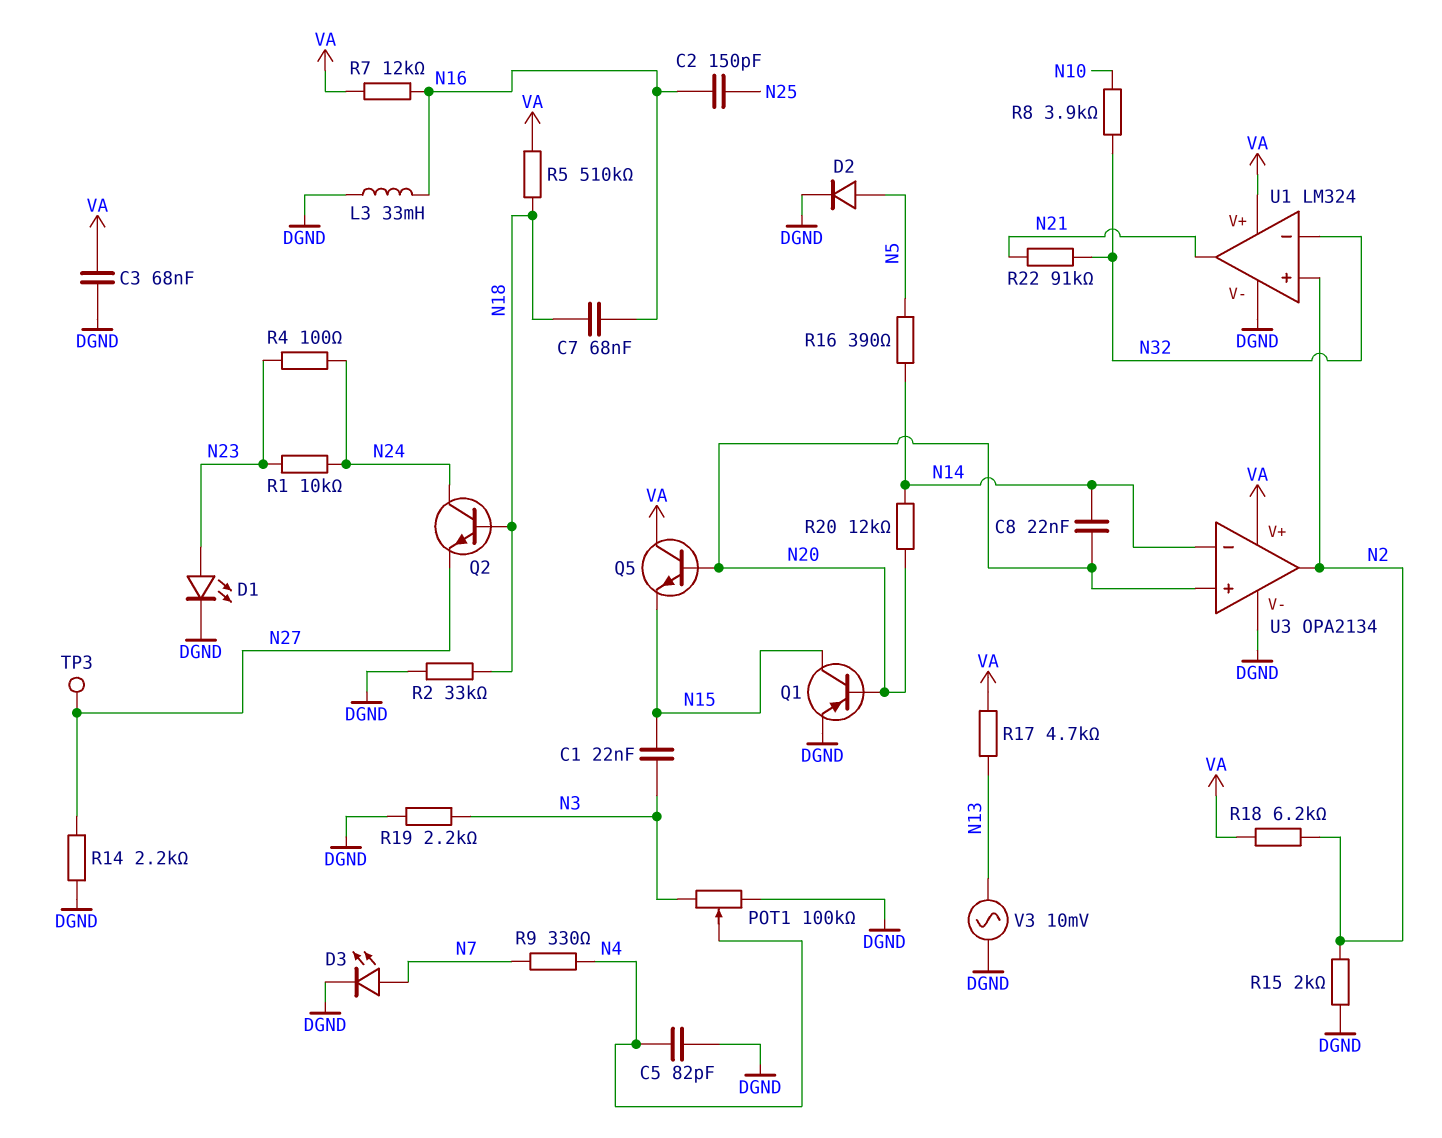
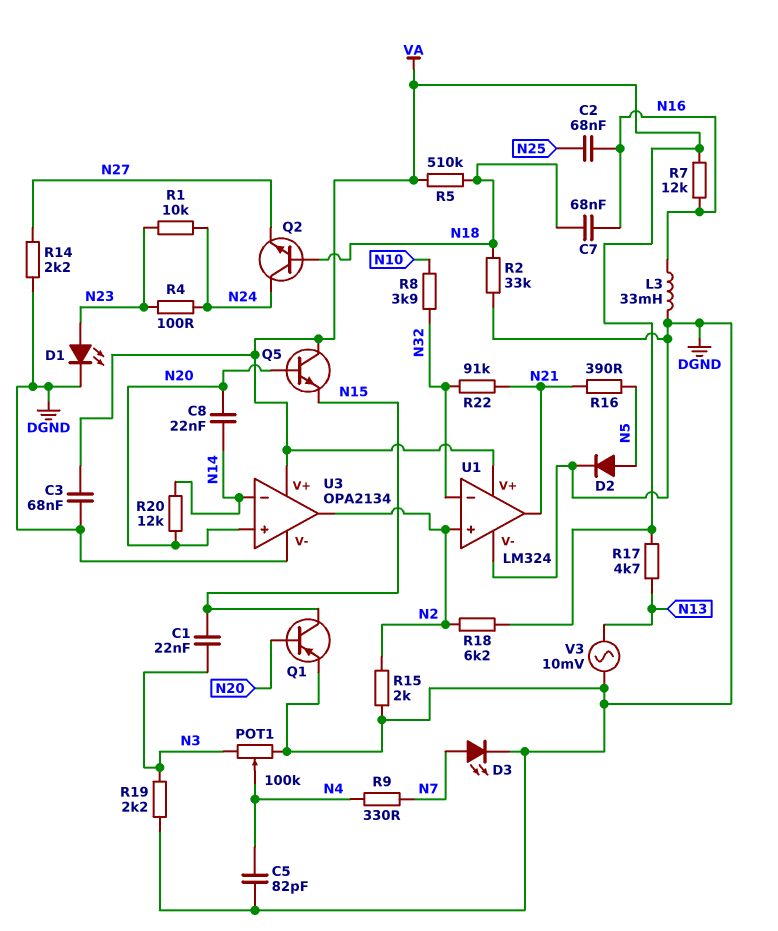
C2: 150pF (N16, N25) -> 68nF (N16, N25)
R16: 390 (N5, N14) -> 390 (N5, N21)
TP3: test point (N27) -> none

